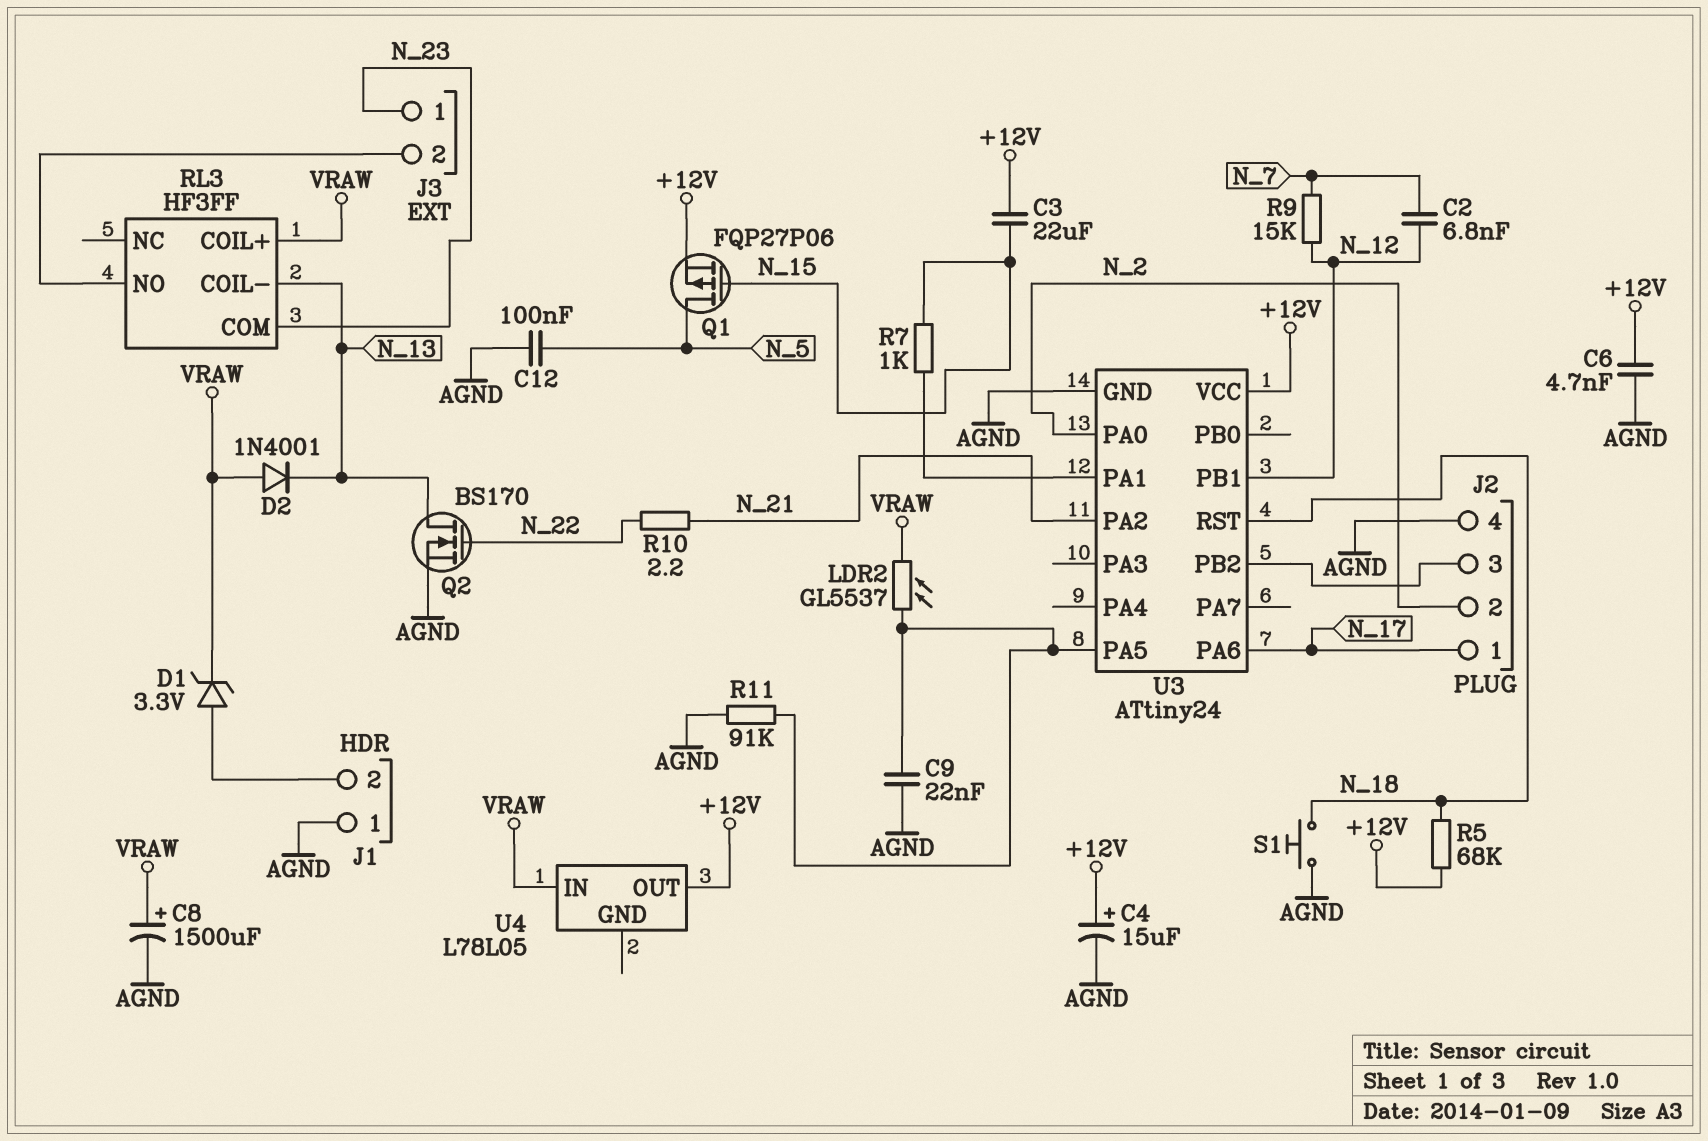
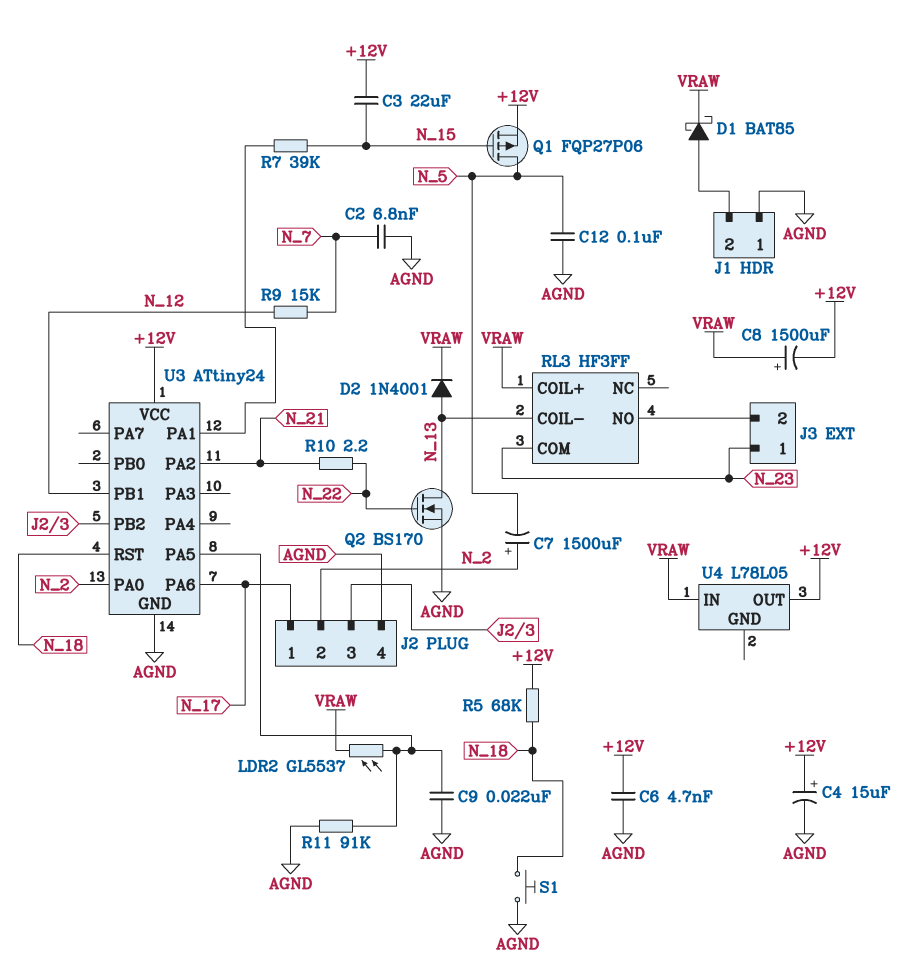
C2: 6.8nF (N_7, N_12) -> 6.8nF (AGND, N_7)
C7: none -> 1500uF (plus N_2, minus N_5)
C8: 1500uF (plus VRAW, minus AGND) -> 1500uF (plus VRAW, minus +12V)
D1: zener 3.3V (A J1/2, K VRAW) -> schottky BAT85 (A J1/2, K VRAW)
D2: diode 1N4001 (A VRAW, K N_13) -> diode 1N4001 (A N_13, K VRAW)
R7: 1k (N_15, U3/PA1) -> 39k (N_15, U3/PA1)

